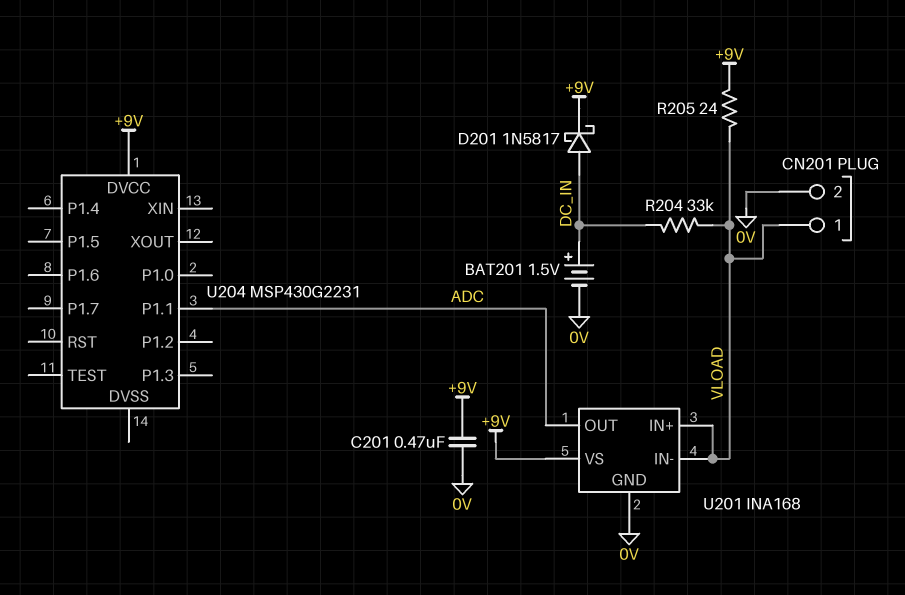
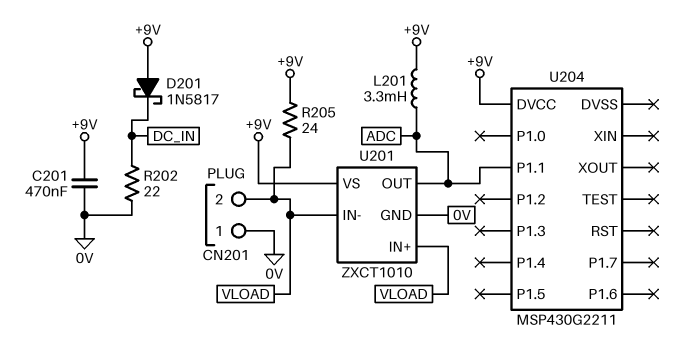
BAT201: 1.5V (plus DC_IN, minus 0V) -> none
CN201 pin 1: VLOAD -> 0V
CN201 pin 2: 0V -> VLOAD
D201: schottky 1N5817 (A DC_IN, K +9V) -> schottky 1N5817 (A +9V, K DC_IN)
L201: none -> 3.3mH (+9V, ADC)
R202: none -> 22 (0V, DC_IN)
R204: 33k (DC_IN, VLOAD) -> none
U201: INA168 -> ZXCT1010
U204: MSP430G2231 -> MSP430G2211

